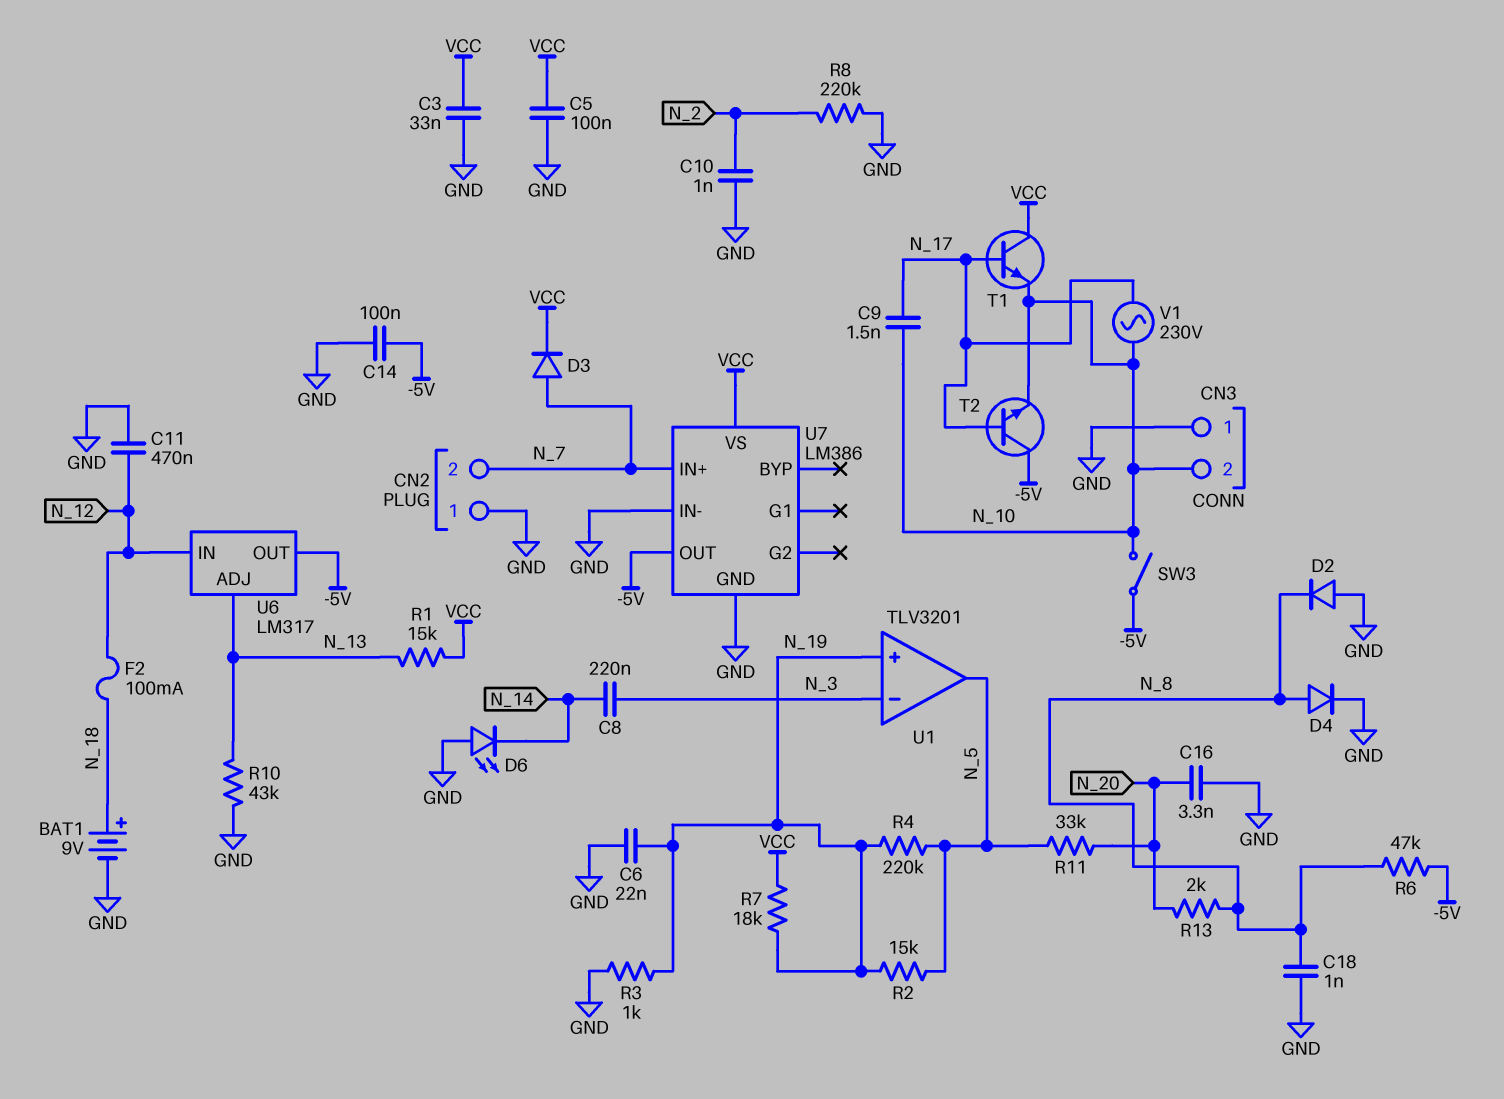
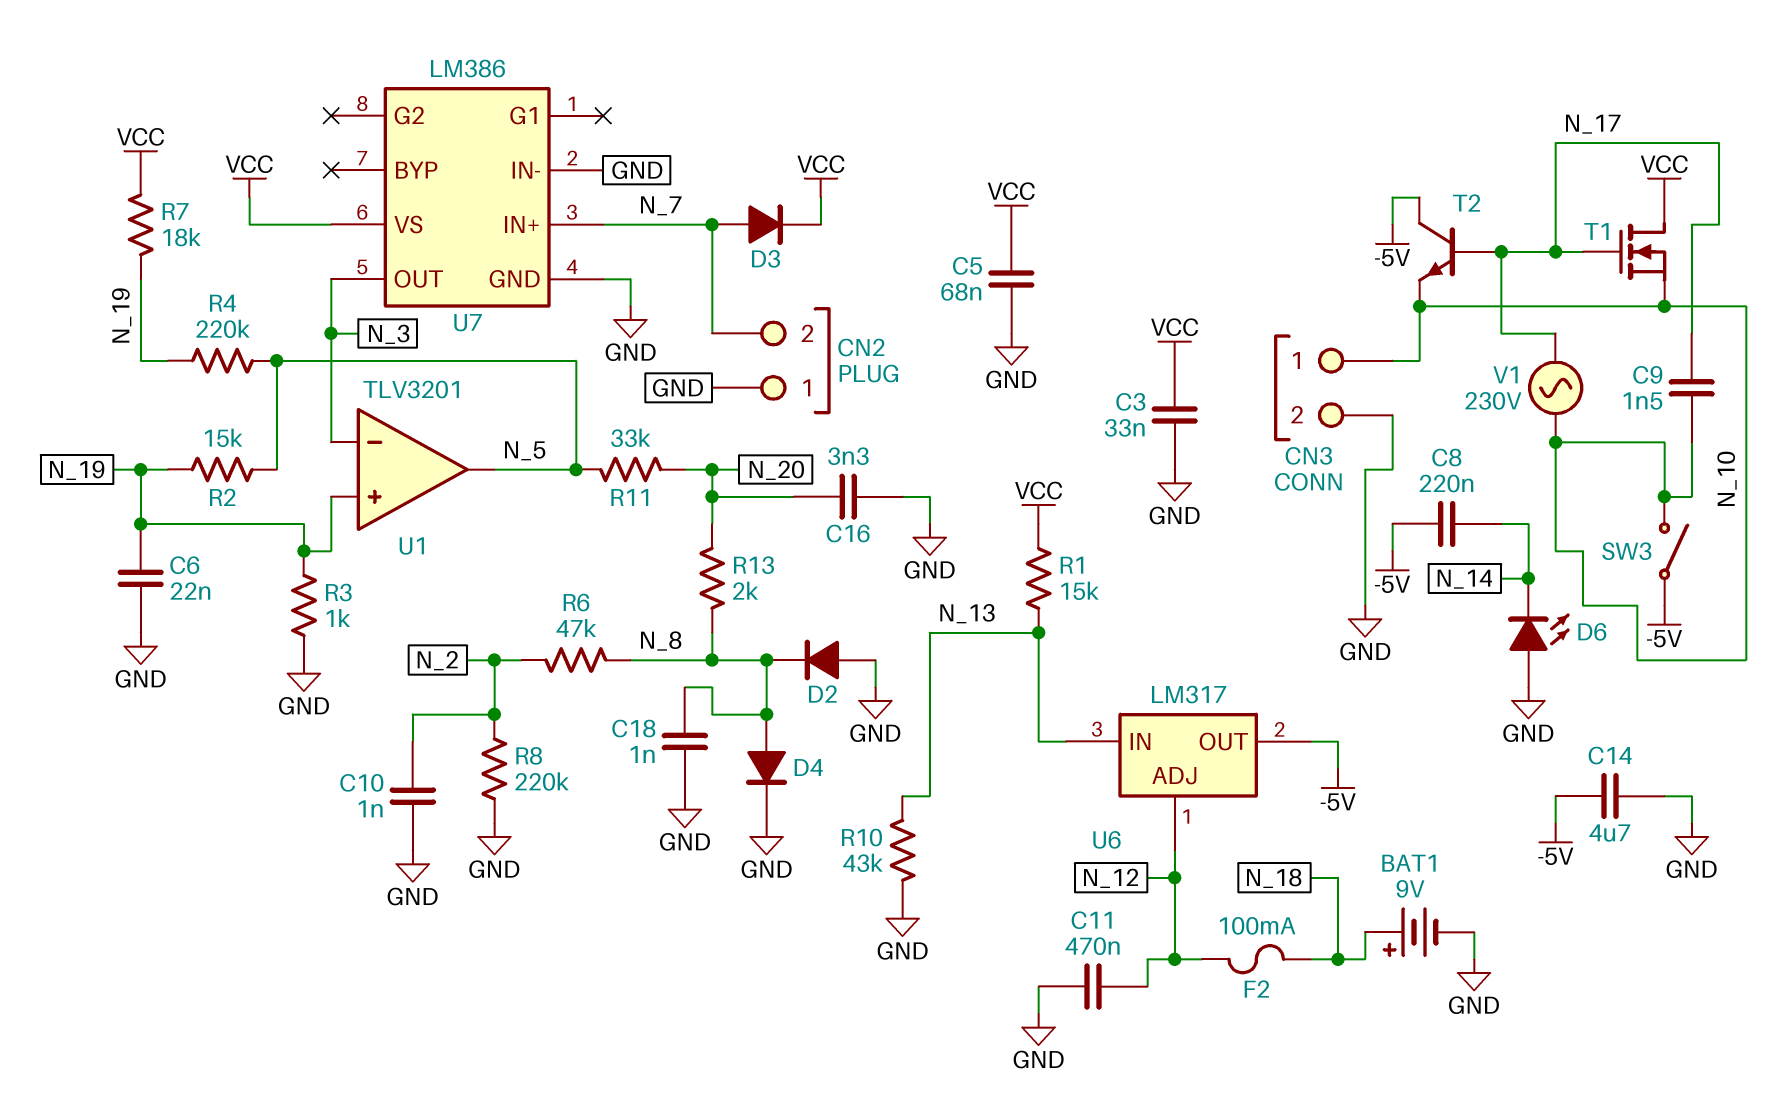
C5: 100nF (GND, VCC) -> 68nF (GND, VCC)
C8: 220nF (N_3, N_14) -> 220nF (-5V, N_14)
C14: 100nF (-5V, GND) -> 4.7uF (-5V, GND)
CN3 pin 1: GND -> N_10
CN3 pin 2: N_10 -> GND
R6: 47k (-5V, N_8) -> 47k (N_2, N_8)
T1: NPN (B N_17, C VCC, E N_10) -> NMOS (G N_17, D VCC, S N_10)
U6 pin ADJ: N_13 -> N_12
U6 pin IN: N_12 -> N_13
U7 pin OUT: -5V -> N_3

